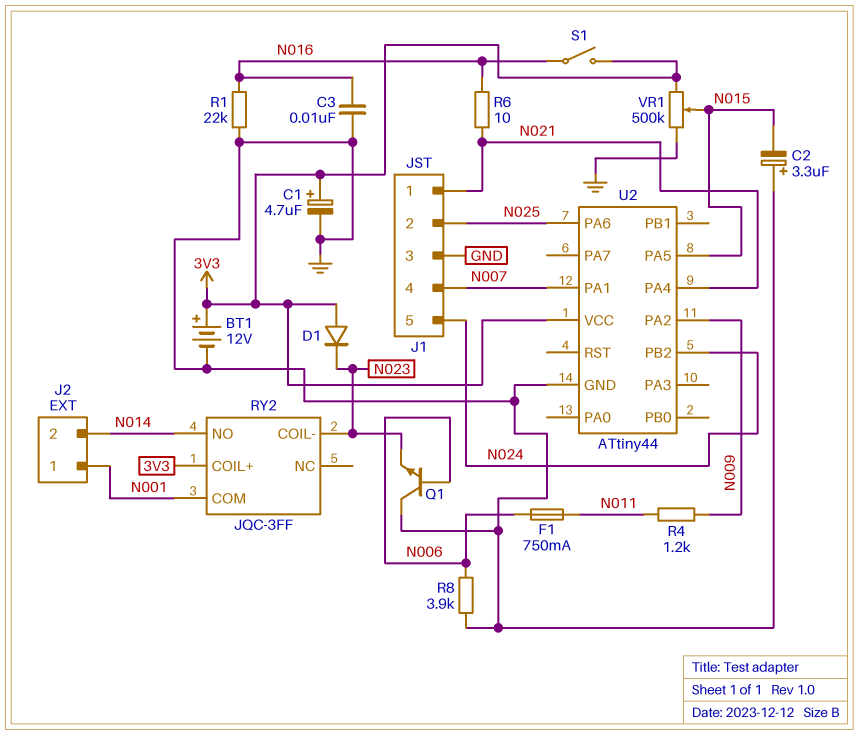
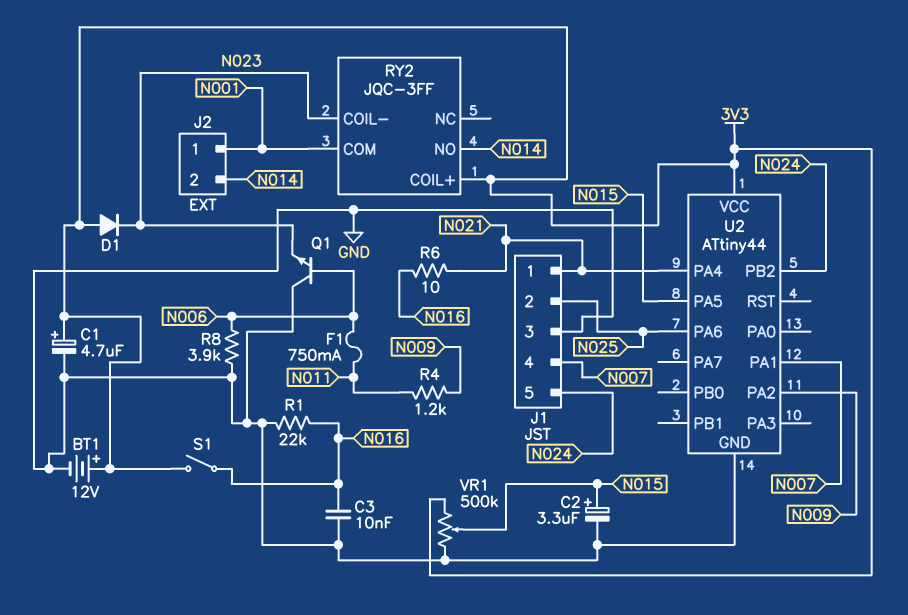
C2: 3.3uF (plus GND, minus N015) -> 3.3uF (plus N015, minus GND)

